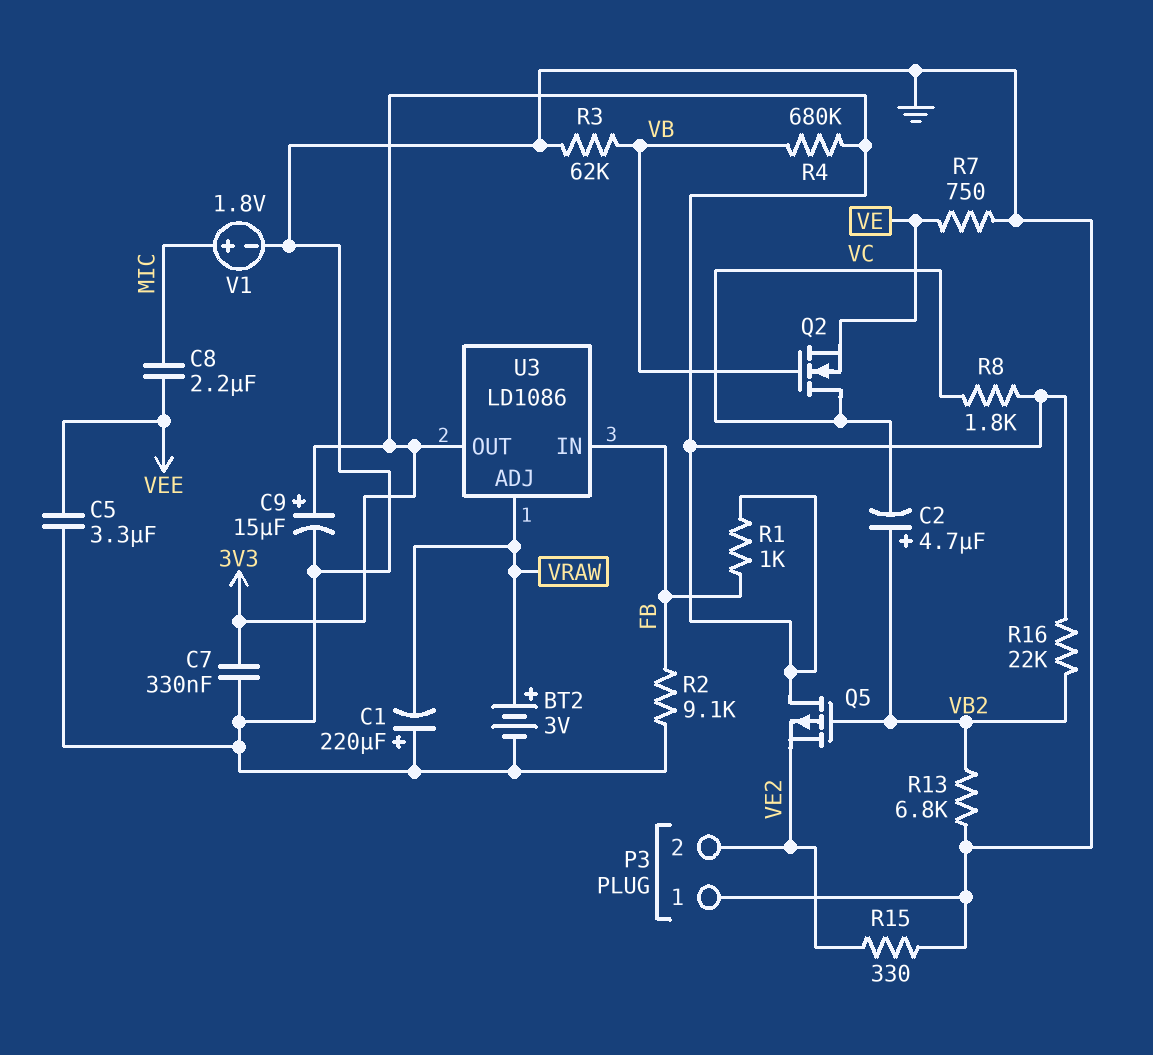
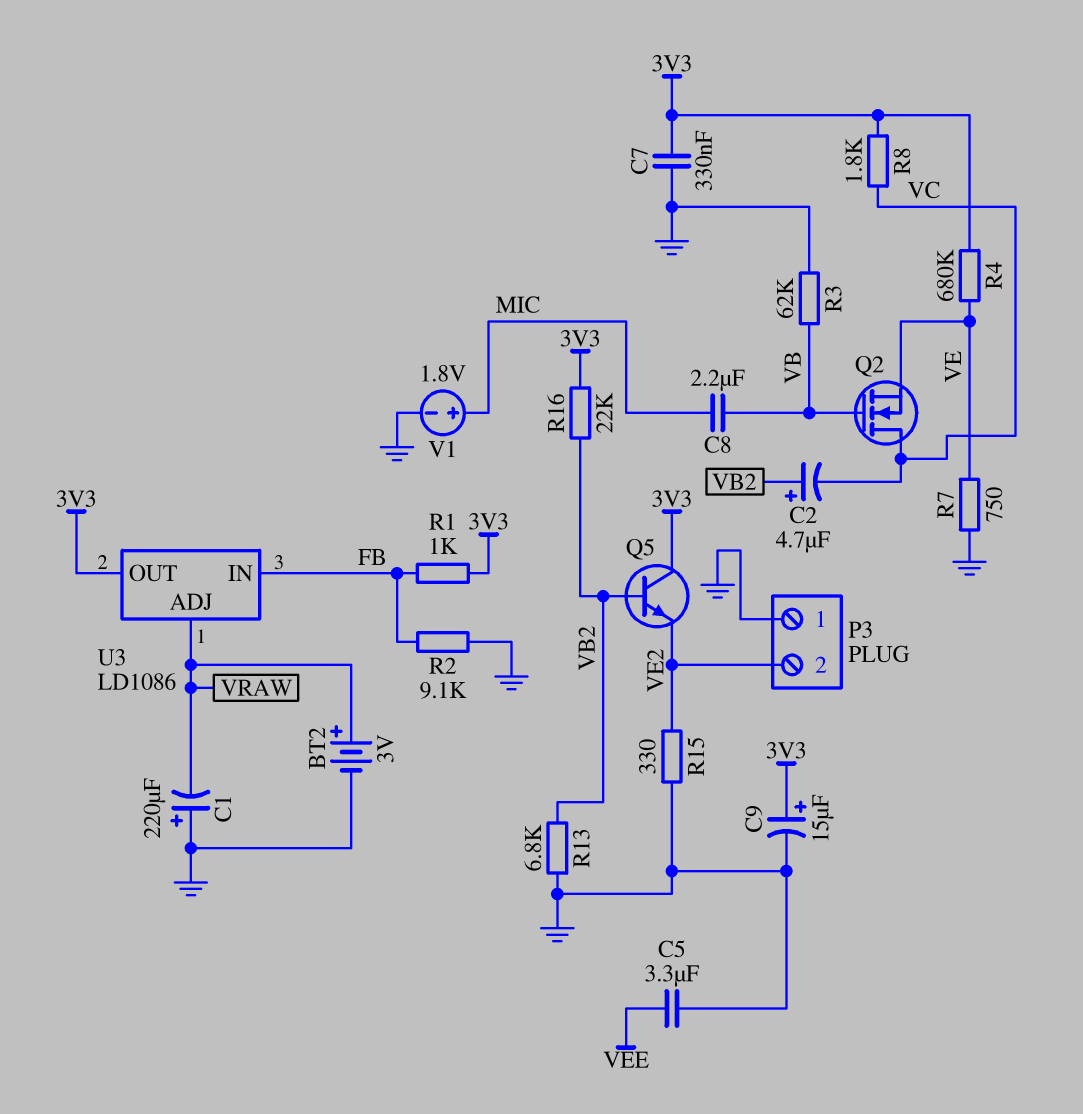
C8: 2.2uF (MIC, VEE) -> 2.2uF (MIC, VB)
Q5: PMOS (G VB2, D 3V3, S VE2) -> NPN (B VB2, C 3V3, E VE2)
R4: 680k (3V3, VB) -> 680k (3V3, VE)

